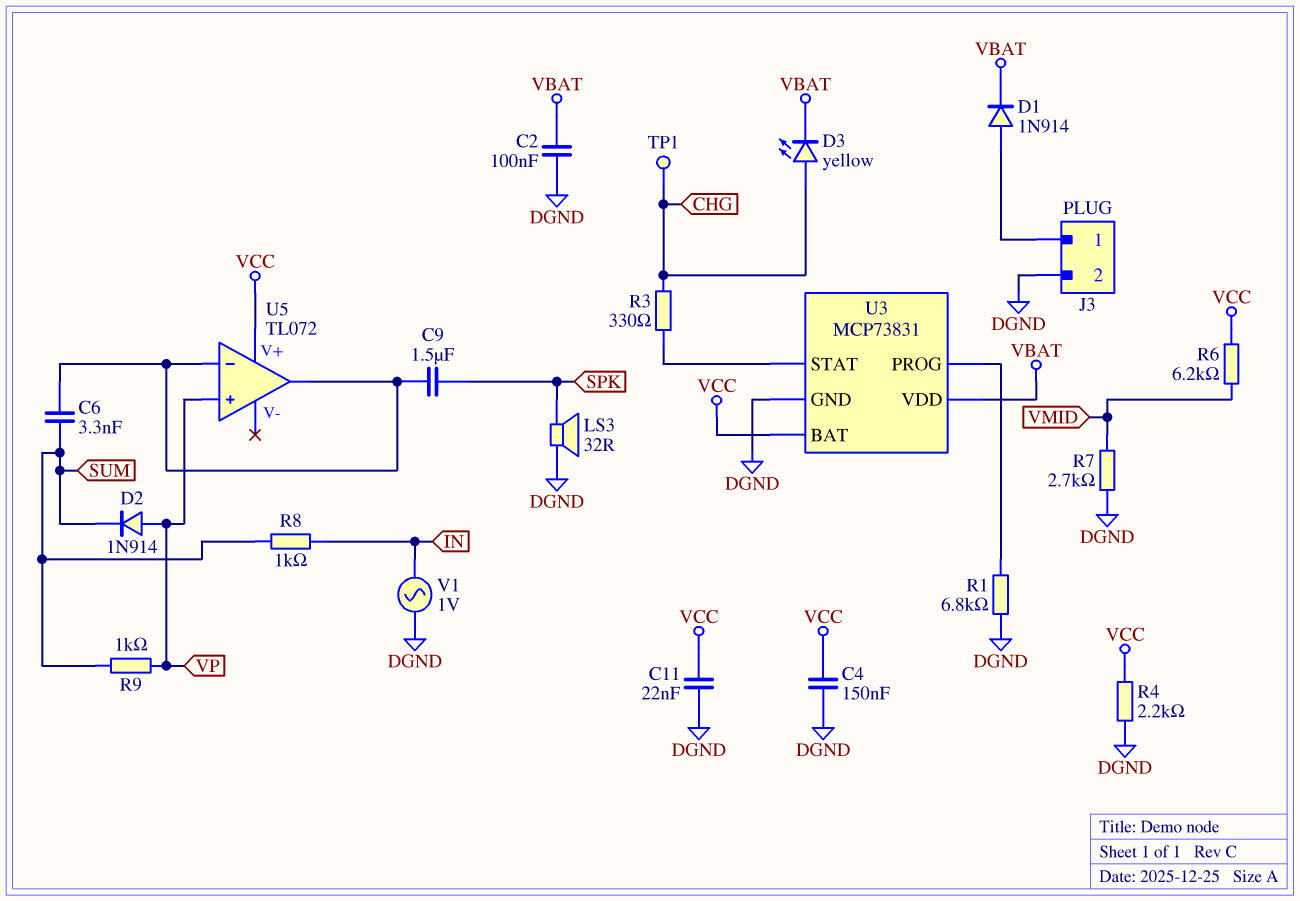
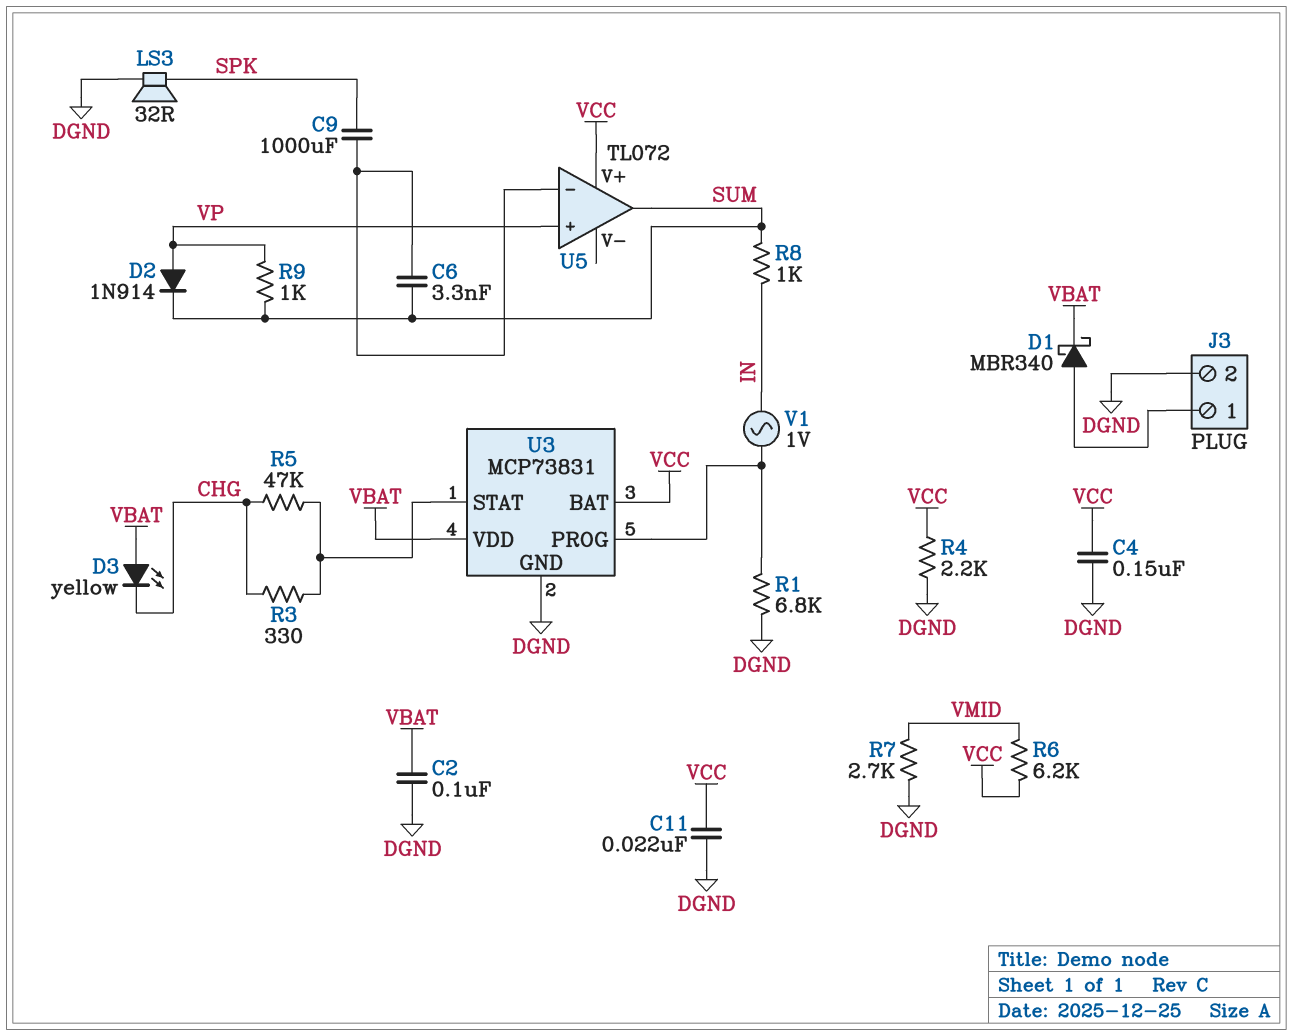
C9: 1.5uF (SPK, U5/in-) -> 1000uF (SPK, U5/in-)
D1: diode 1N914 (A J3/1, K VBAT) -> schottky MBR340 (A J3/1, K VBAT)
D3: LED yellow (A CHG, K VBAT) -> LED yellow (A VBAT, K CHG)
R5: none -> 47k (CHG, U3/STAT)
TP1: test point (CHG) -> none
U5 pin out: U5/in- -> SUM
V1: AC 1V (DGND, IN) -> AC 1V (IN, U3/PROG)

